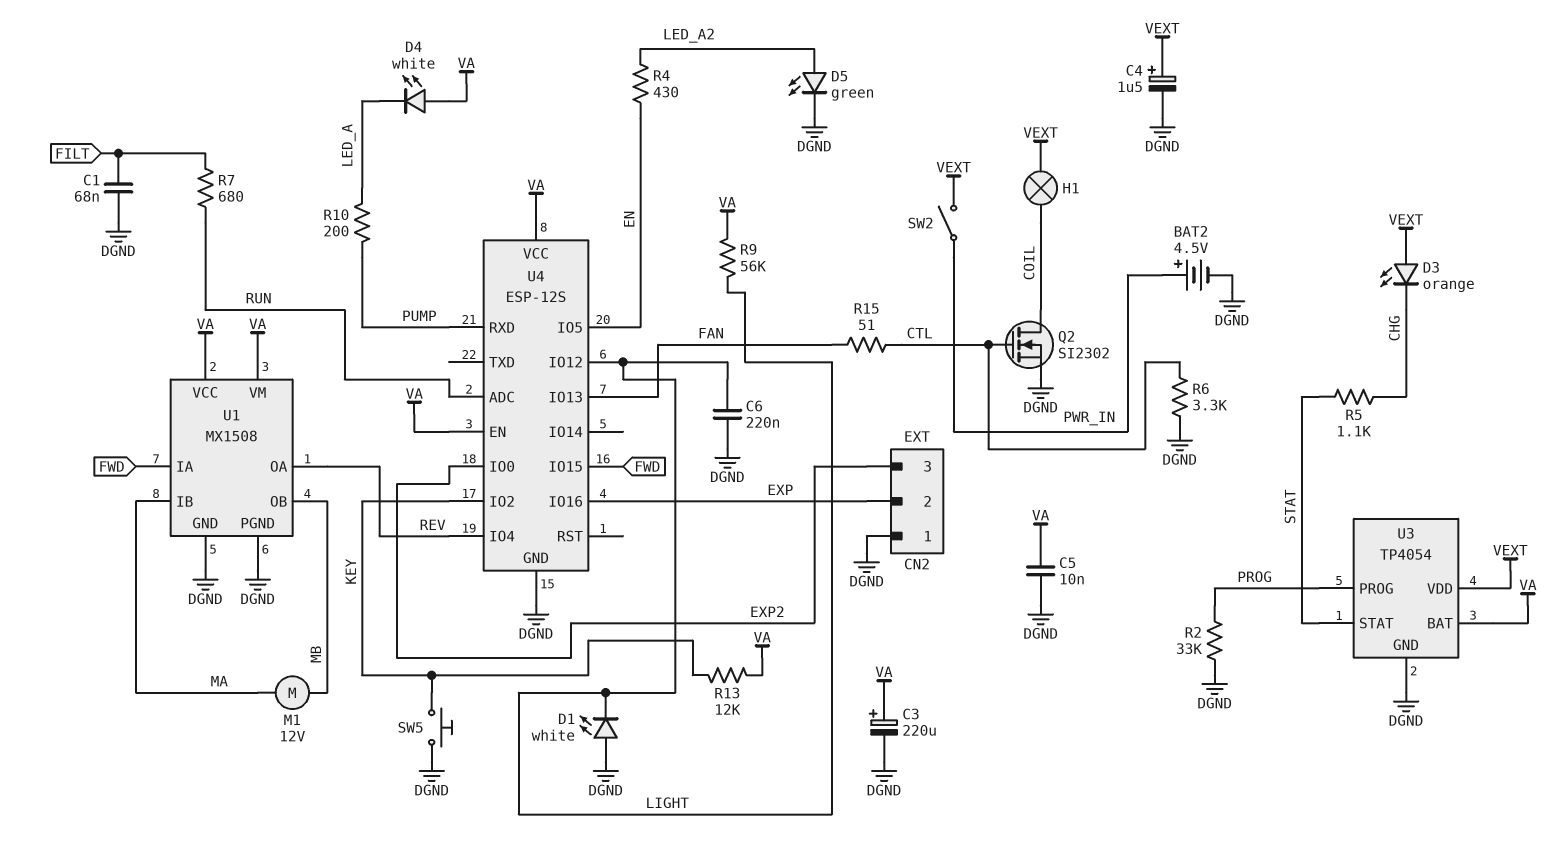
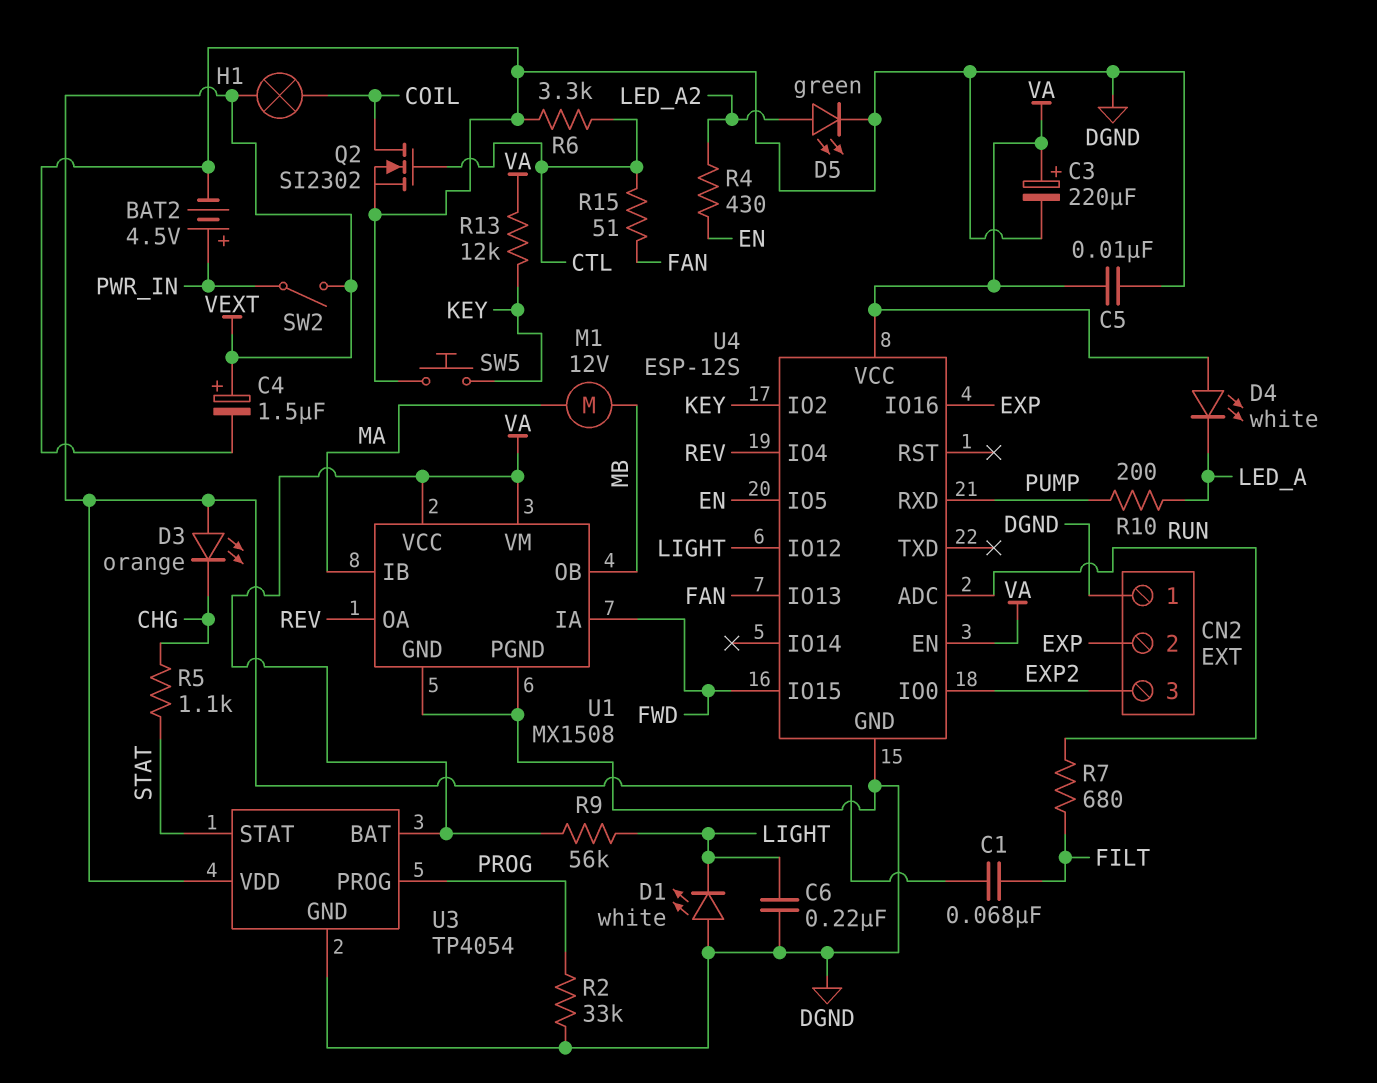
C1: 68nF (DGND, FILT) -> 68nF (FILT, VEXT)

